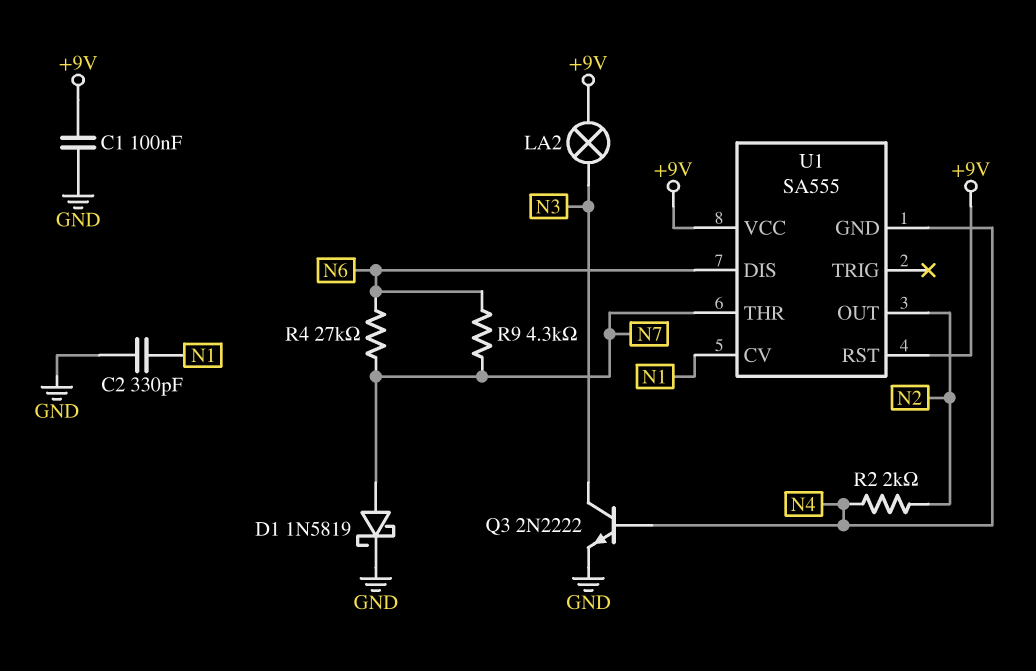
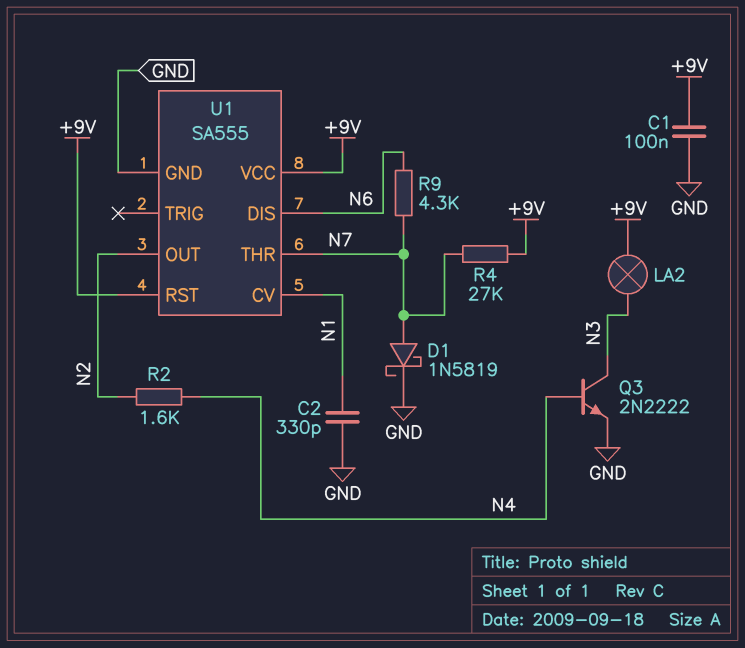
R2: 2k (N2, N4) -> 1.6k (N2, N4)
R4: 27k (N6, N7) -> 27k (+9V, N7)
U1 pin GND: N4 -> GND

